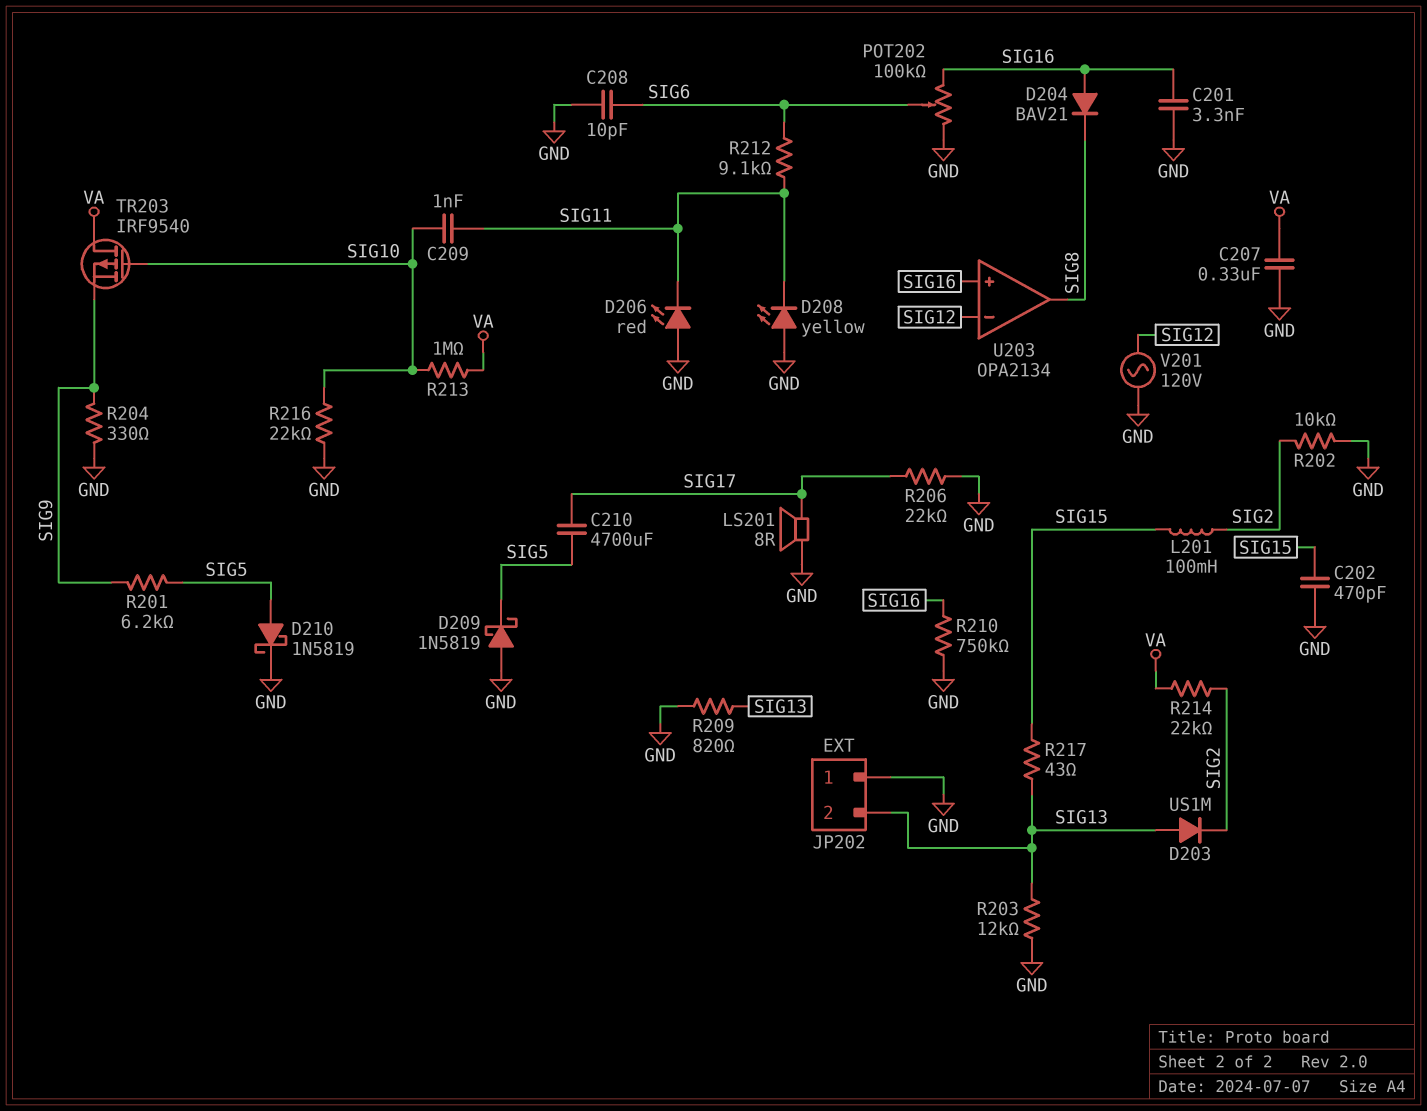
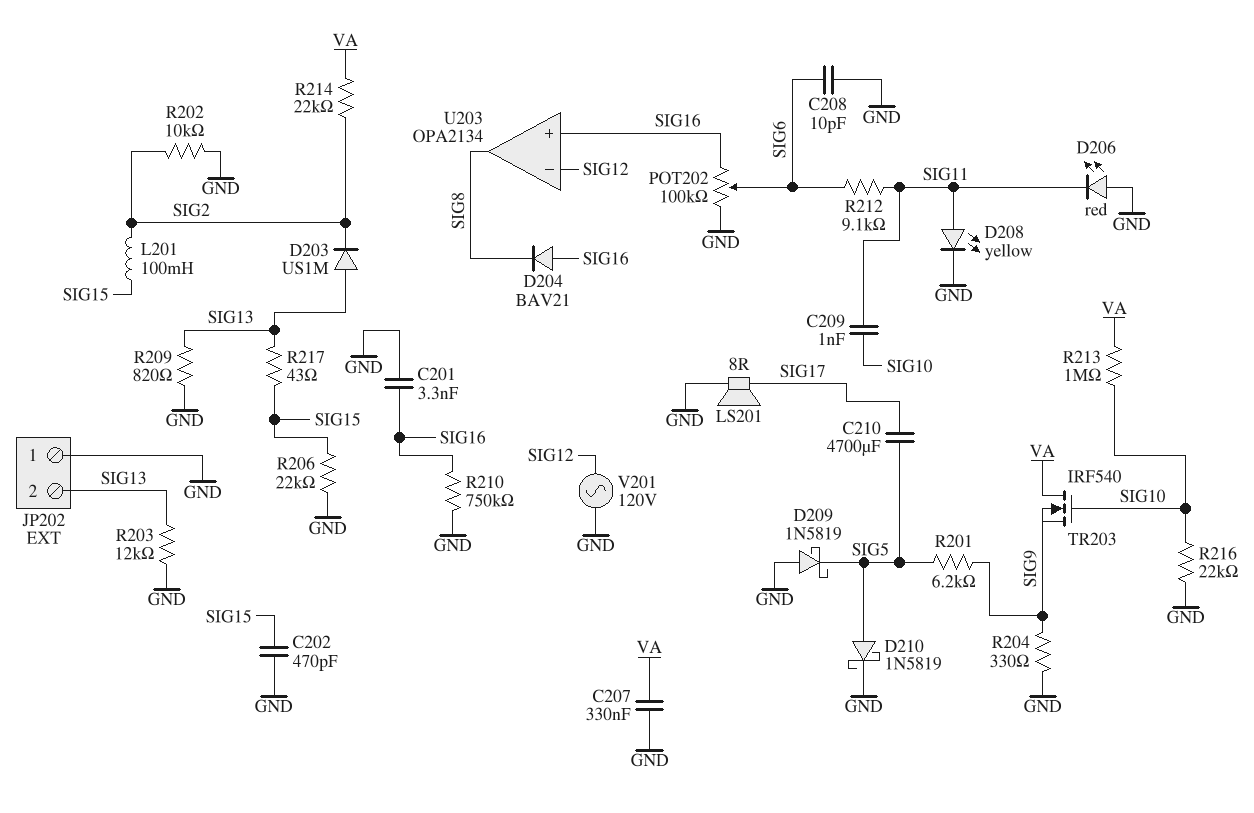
D208: LED yellow (A GND, K SIG11) -> LED yellow (A SIG11, K GND)
R206: 22k (GND, SIG17) -> 22k (GND, SIG15)
TR203: PMOS IRF9540 (G SIG10, D VA, S SIG9) -> NMOS IRF540 (G SIG10, D VA, S SIG9)

